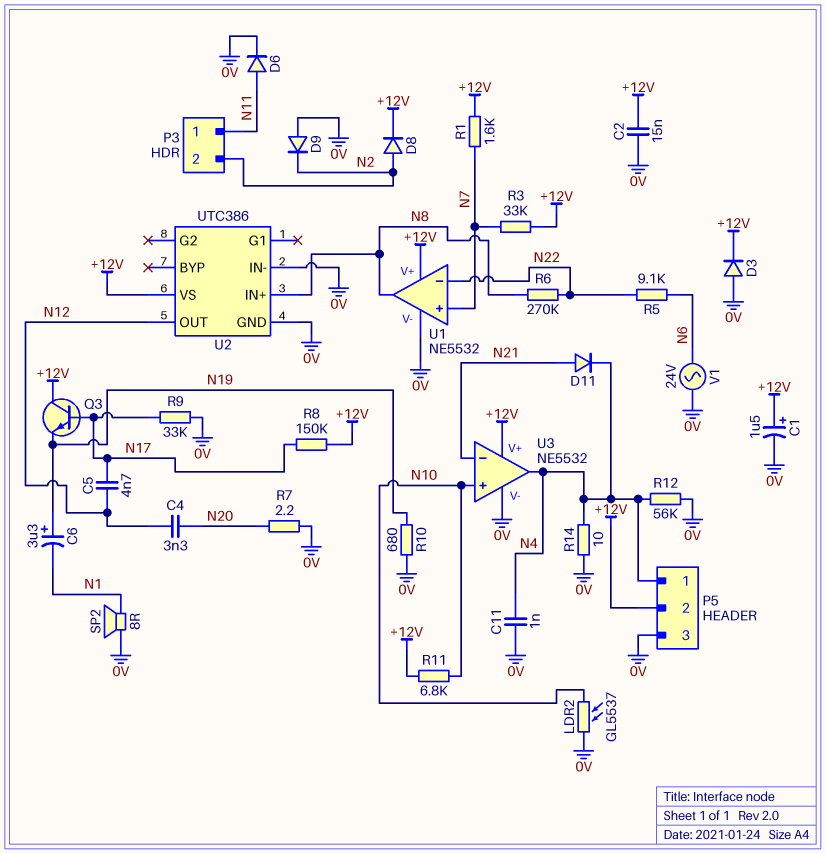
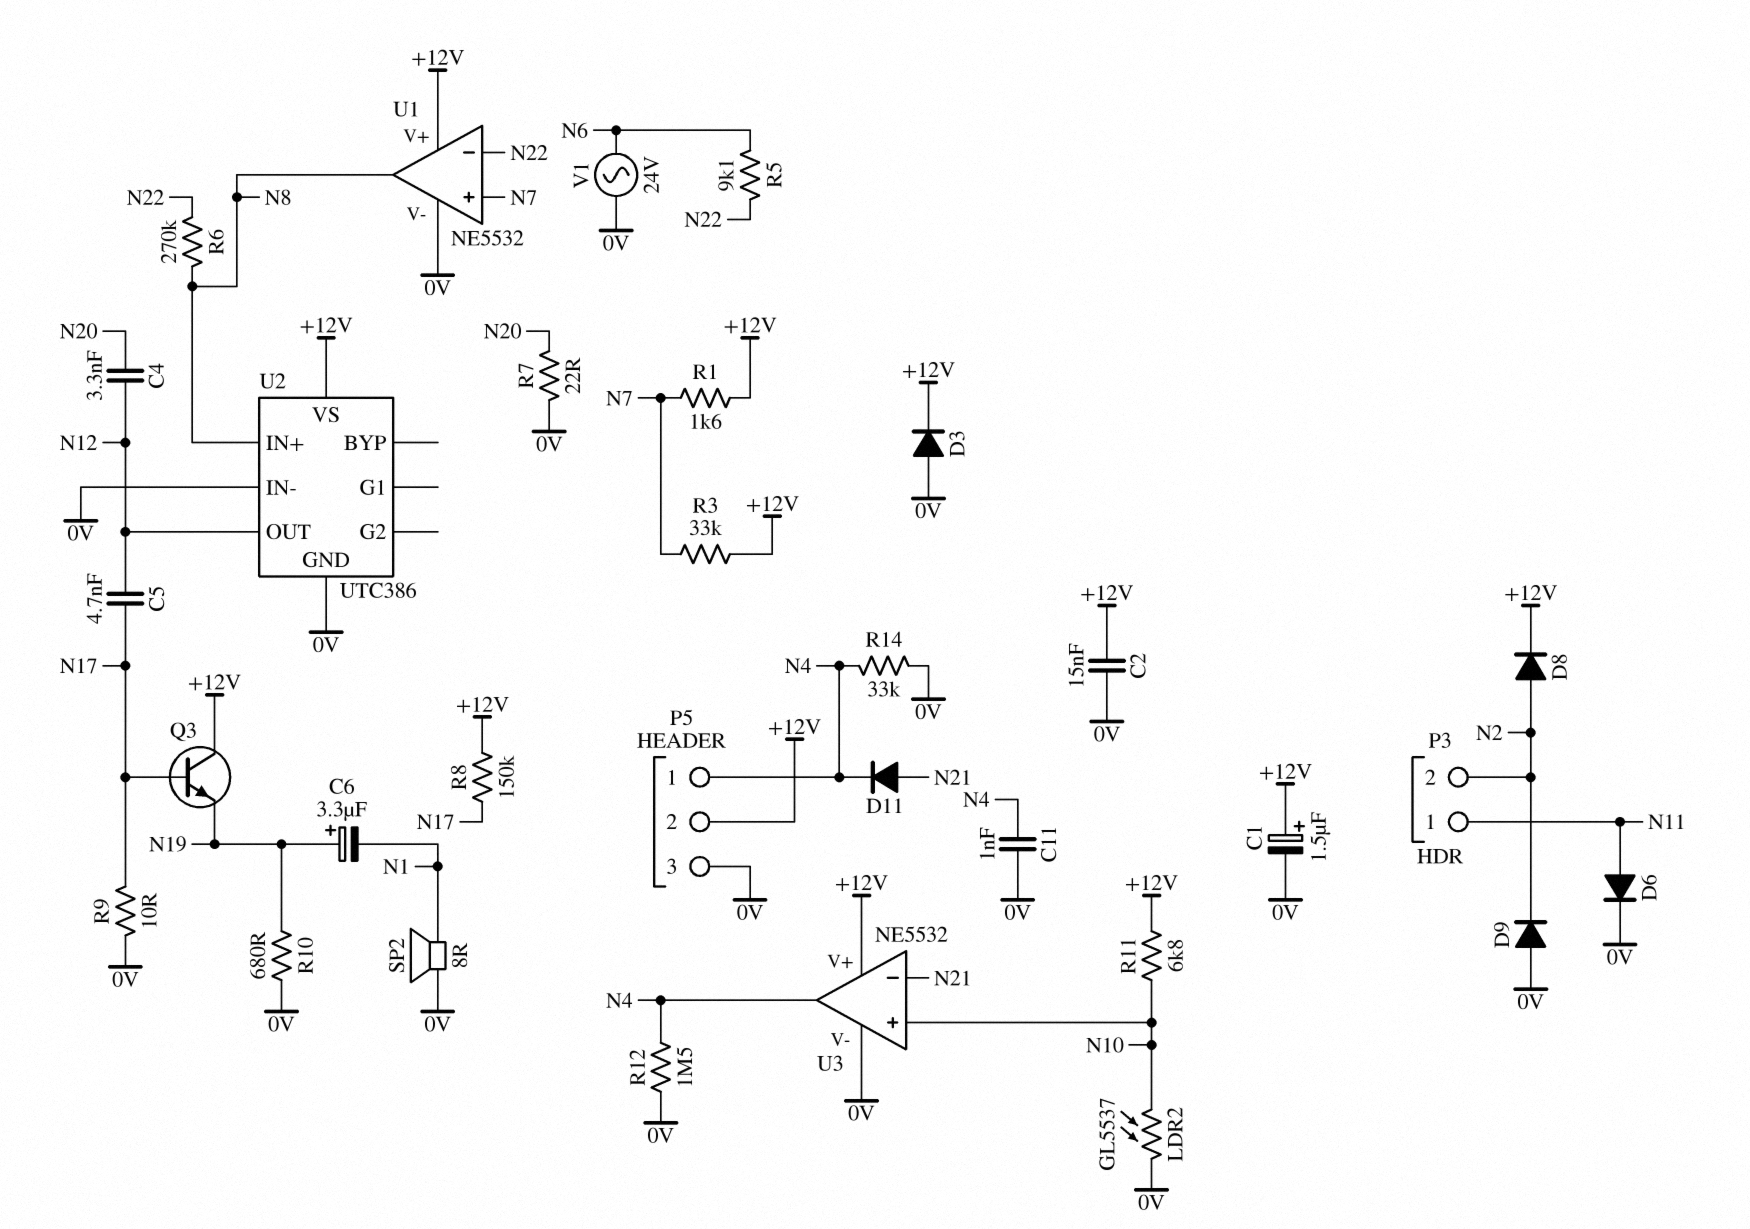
R7: 2.2 (0V, N20) -> 22 (0V, N20)
R9: 33k (0V, N17) -> 10 (0V, N17)
R12: 56k (0V, N4) -> 1.5M (0V, N4)
R14: 10 (0V, N4) -> 33k (0V, N4)

